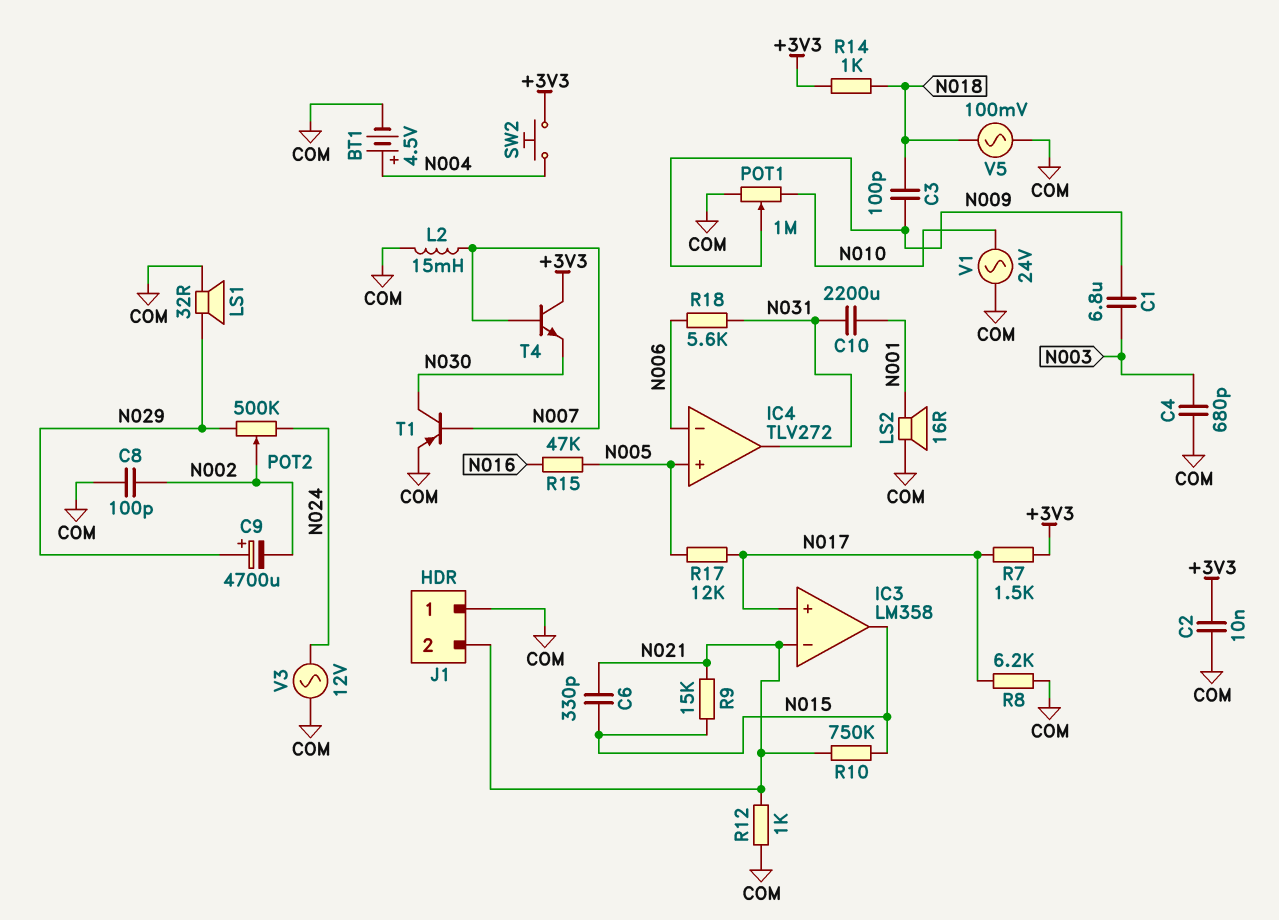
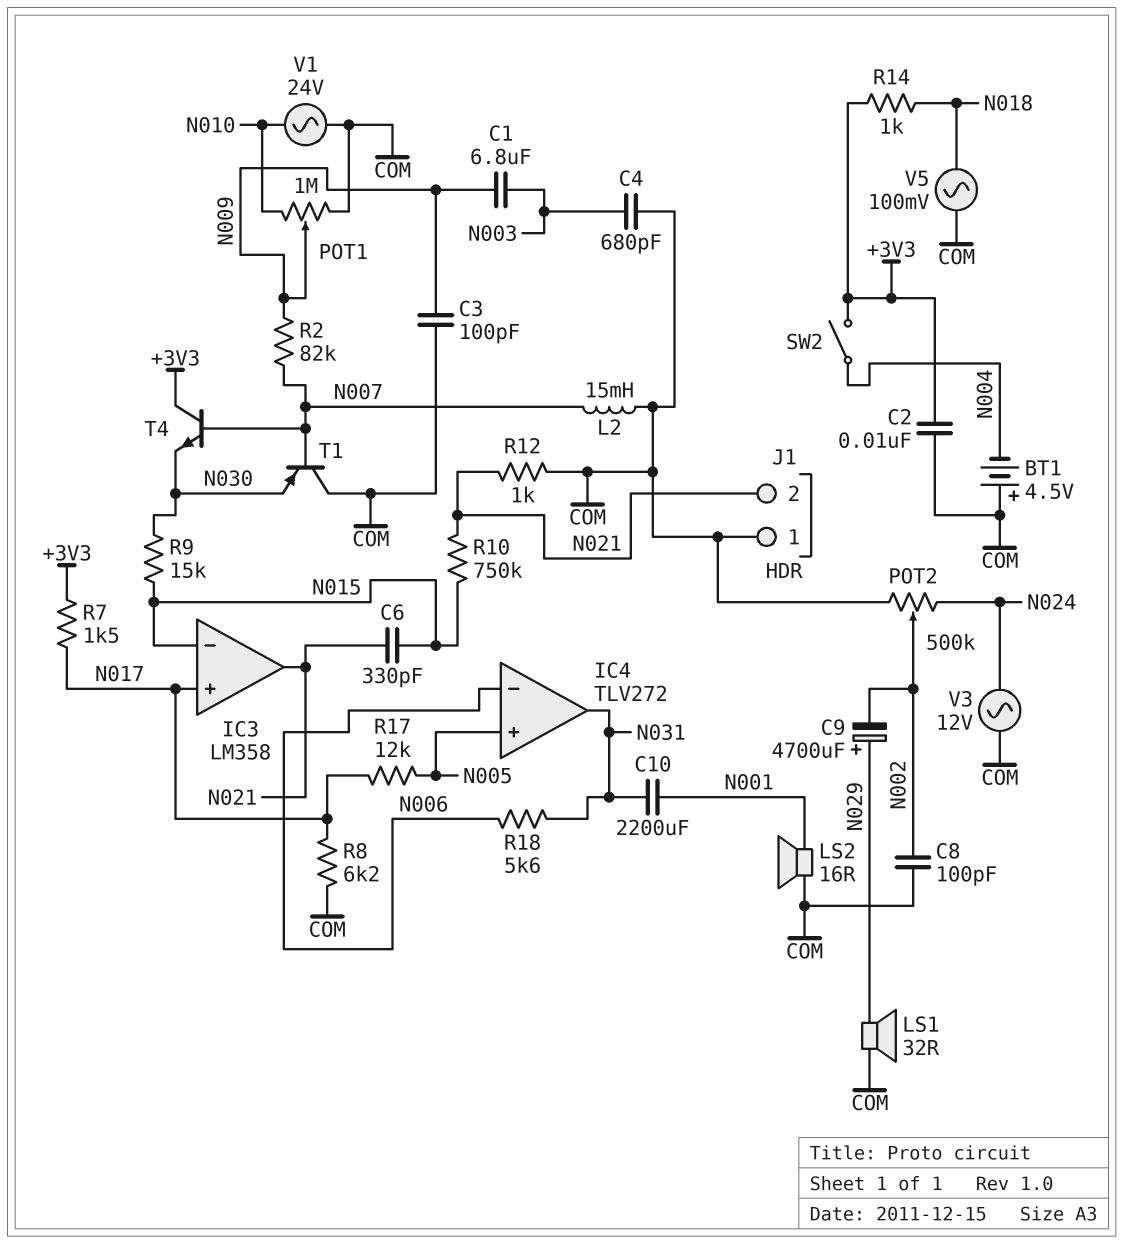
BT1: 4.5V (plus N004, minus COM) -> 4.5V (plus COM, minus N004)
C3: 100pF (N009, N018) -> 100pF (COM, N009)
IC3 pin in-: N021 -> N015
IC3 pin out: N015 -> N021
POT2: 500k (N024, N029, wiper N002) -> 500k (COM, N024, wiper N002)
R2: none -> 82k (N007, N009)
R9: 15k (N015, N021) -> 15k (N015, N030)
R15: 47k (N005, N016) -> none
SW2: button (+3V3, N004) -> switch (+3V3, N004)
T1: PNP (B N007, C N030, E COM) -> PNP (B N007, C COM, E N030)

